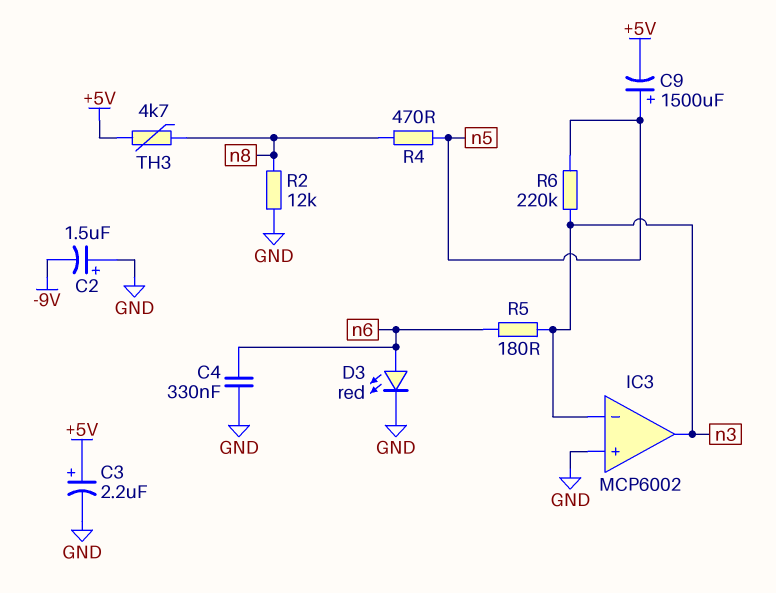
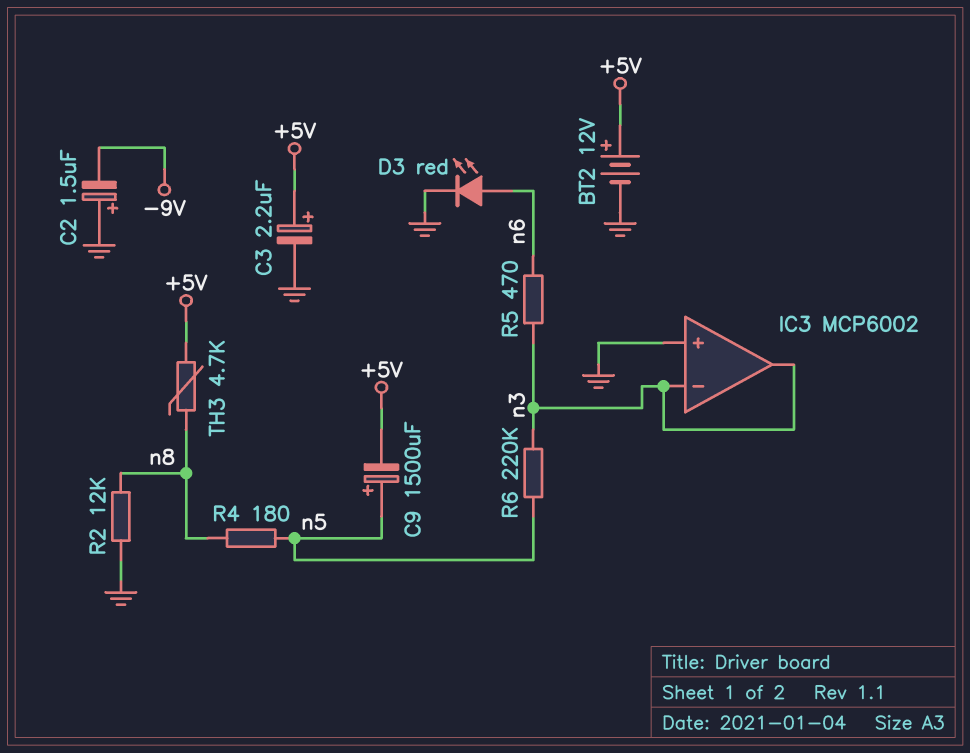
BT2: none -> 12V (plus +5V, minus GND)
C4: 330nF (GND, n6) -> none
R4: 470 (n5, n8) -> 180 (n5, n8)
R5: 180 (n3, n6) -> 470 (n3, n6)

